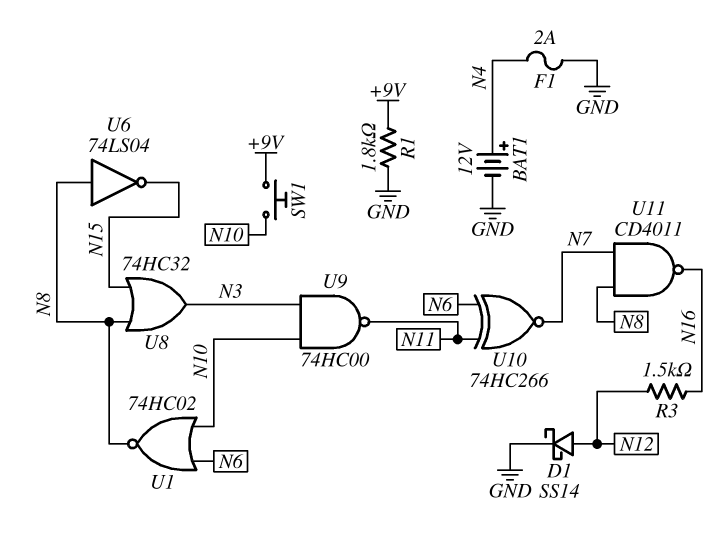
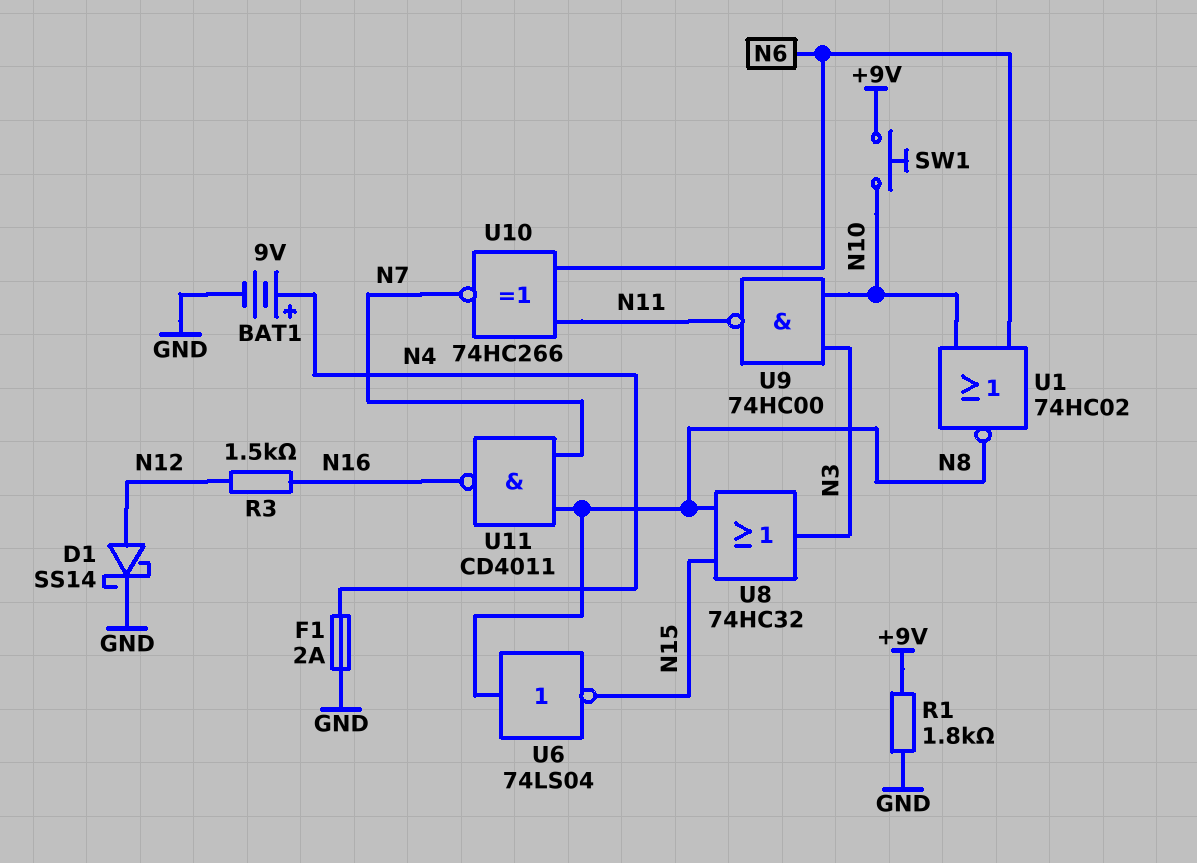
BAT1: 12V (plus N4, minus GND) -> 9V (plus N4, minus GND)

